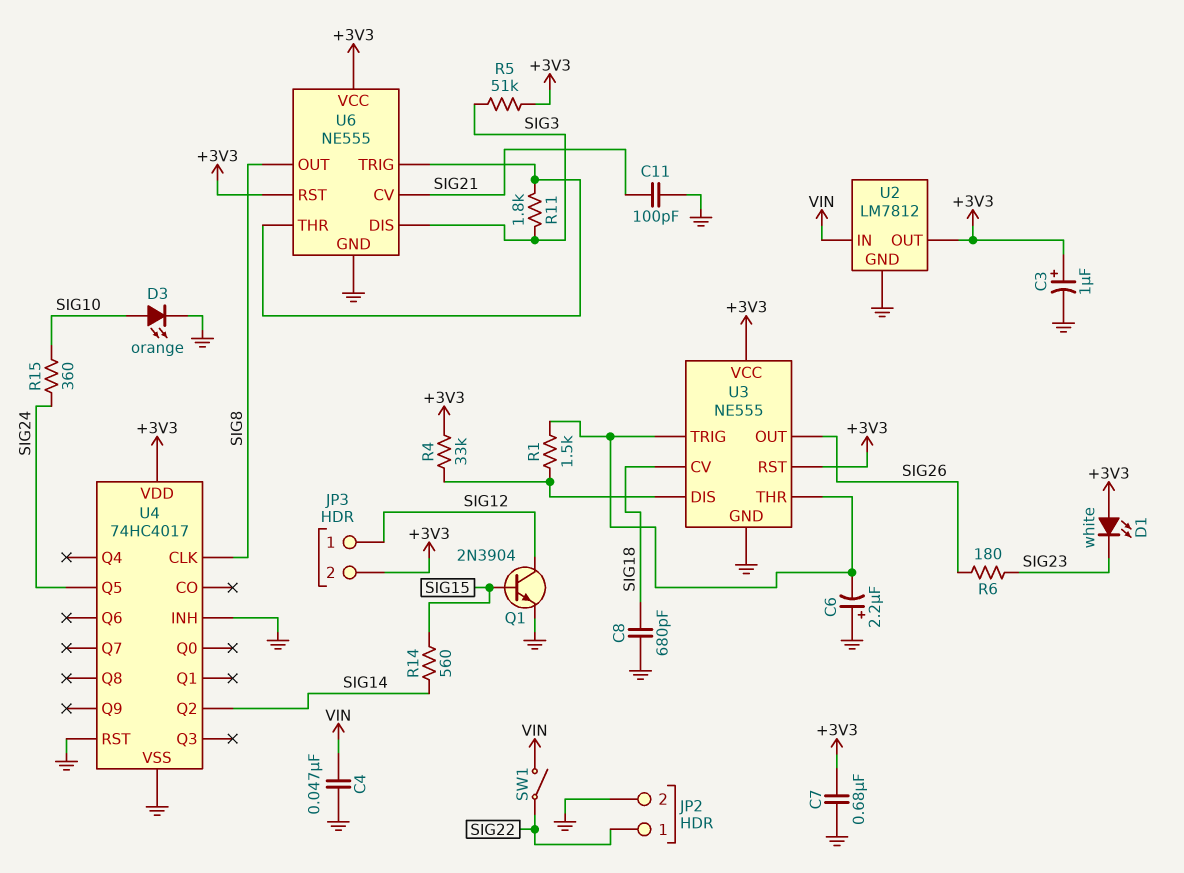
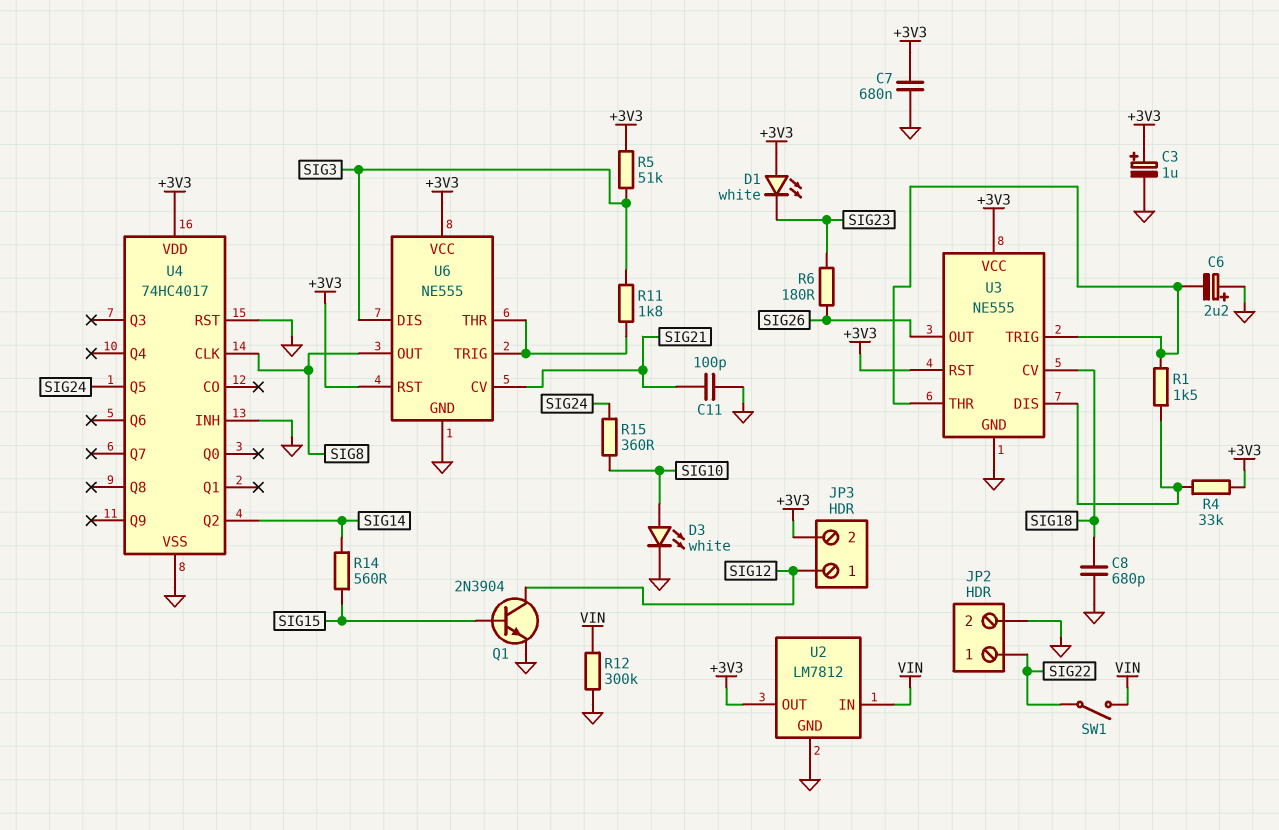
C4: 47nF (GND, VIN) -> none
D3: LED orange (A SIG10, K GND) -> LED white (A SIG10, K GND)
R12: none -> 300k (GND, VIN)

